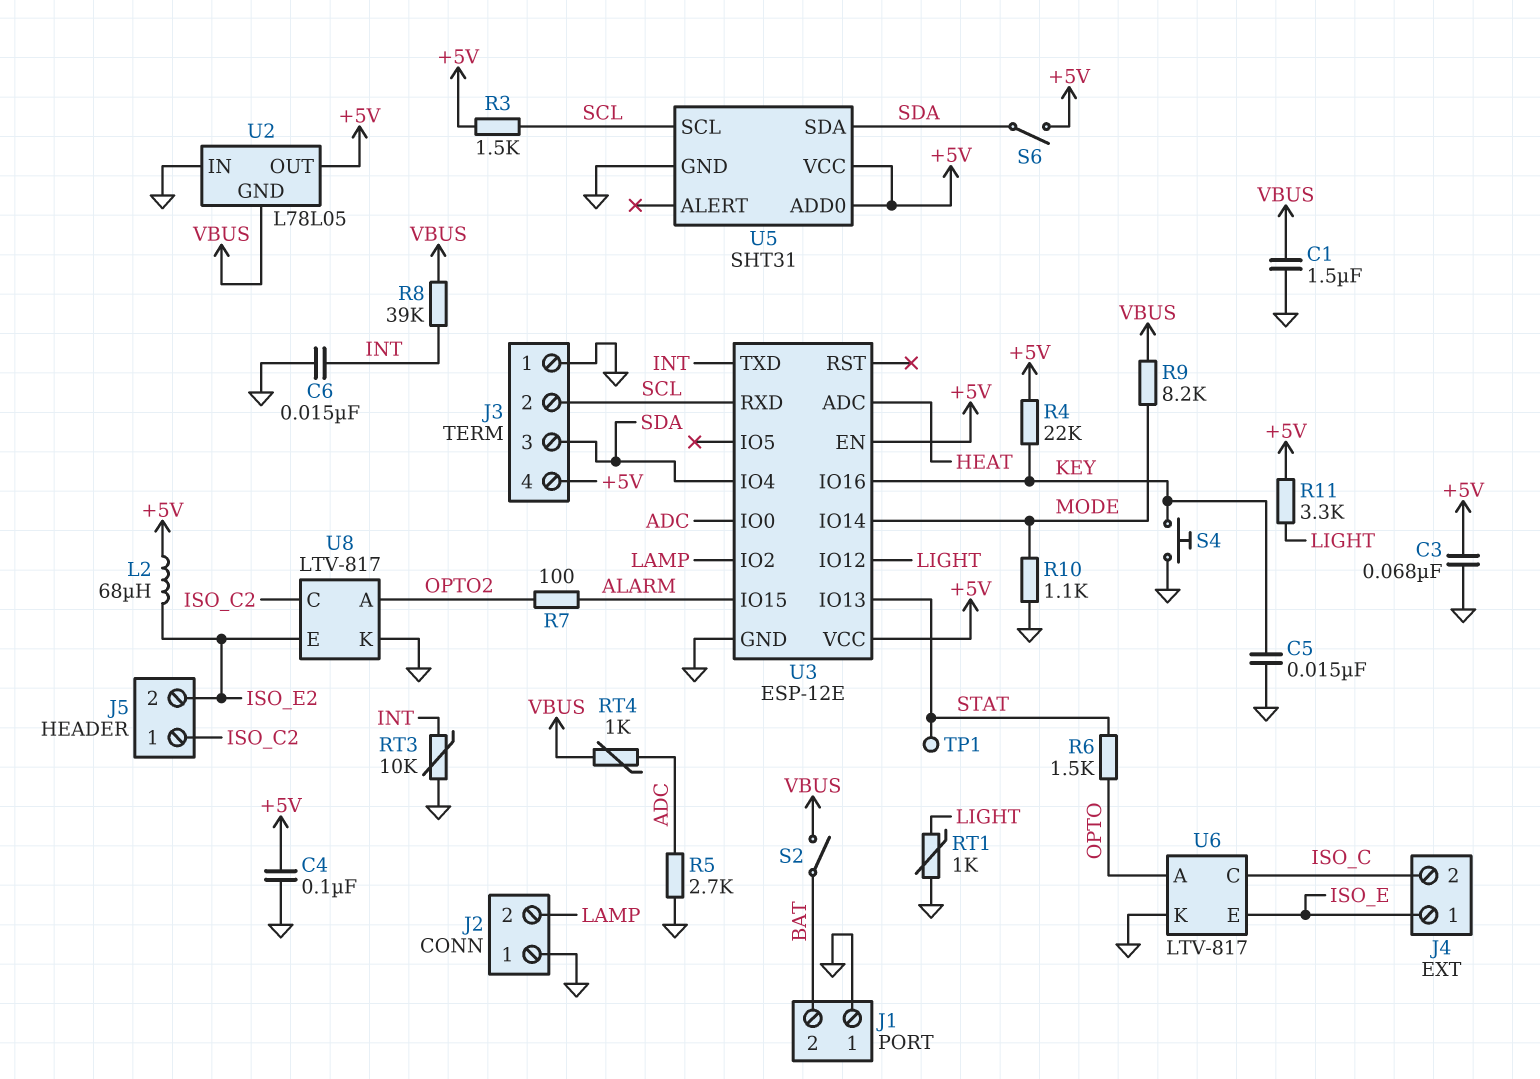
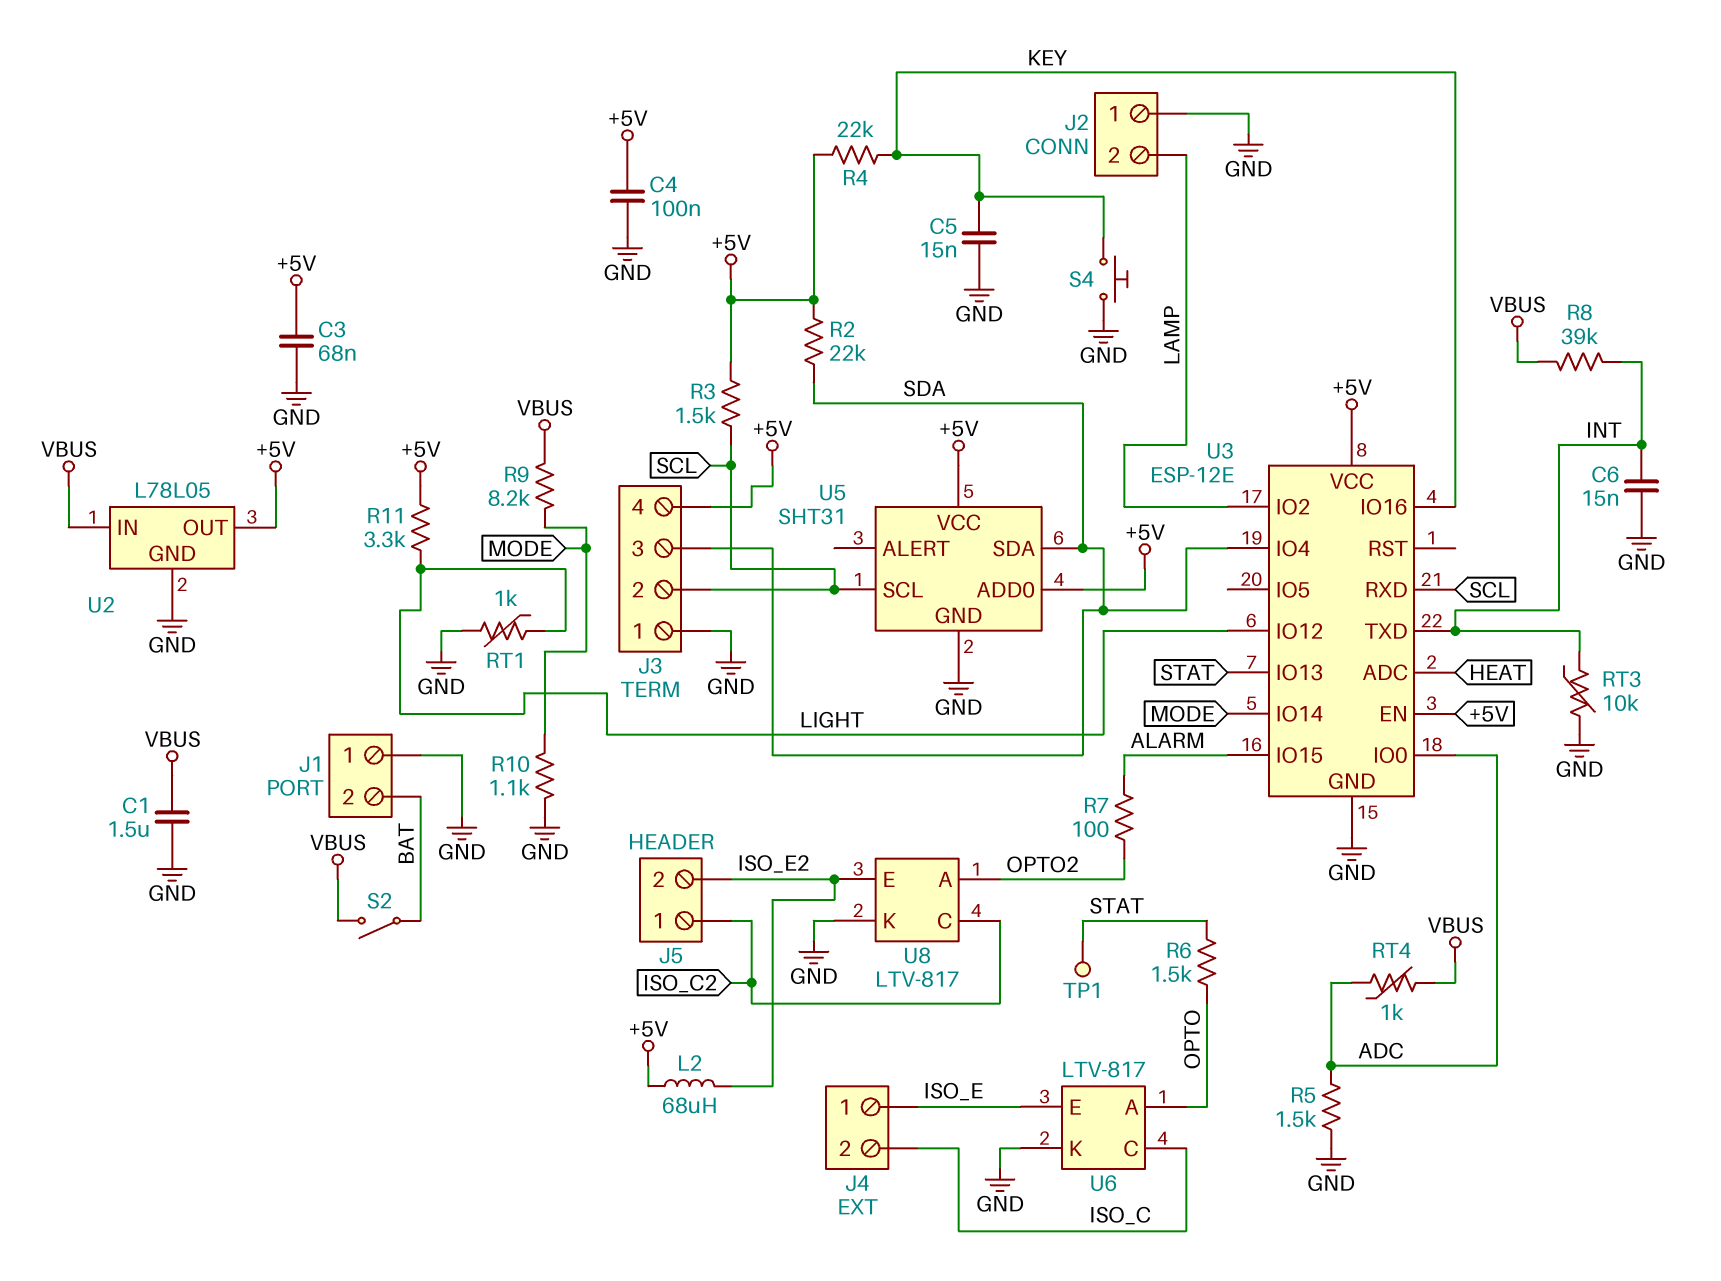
R2: none -> 22k (+5V, SDA)
R5: 2.7k (ADC, GND) -> 1.5k (ADC, GND)
S6: switch (+5V, SDA) -> none
U2 pin GND: VBUS -> GND
U2 pin IN: GND -> VBUS

